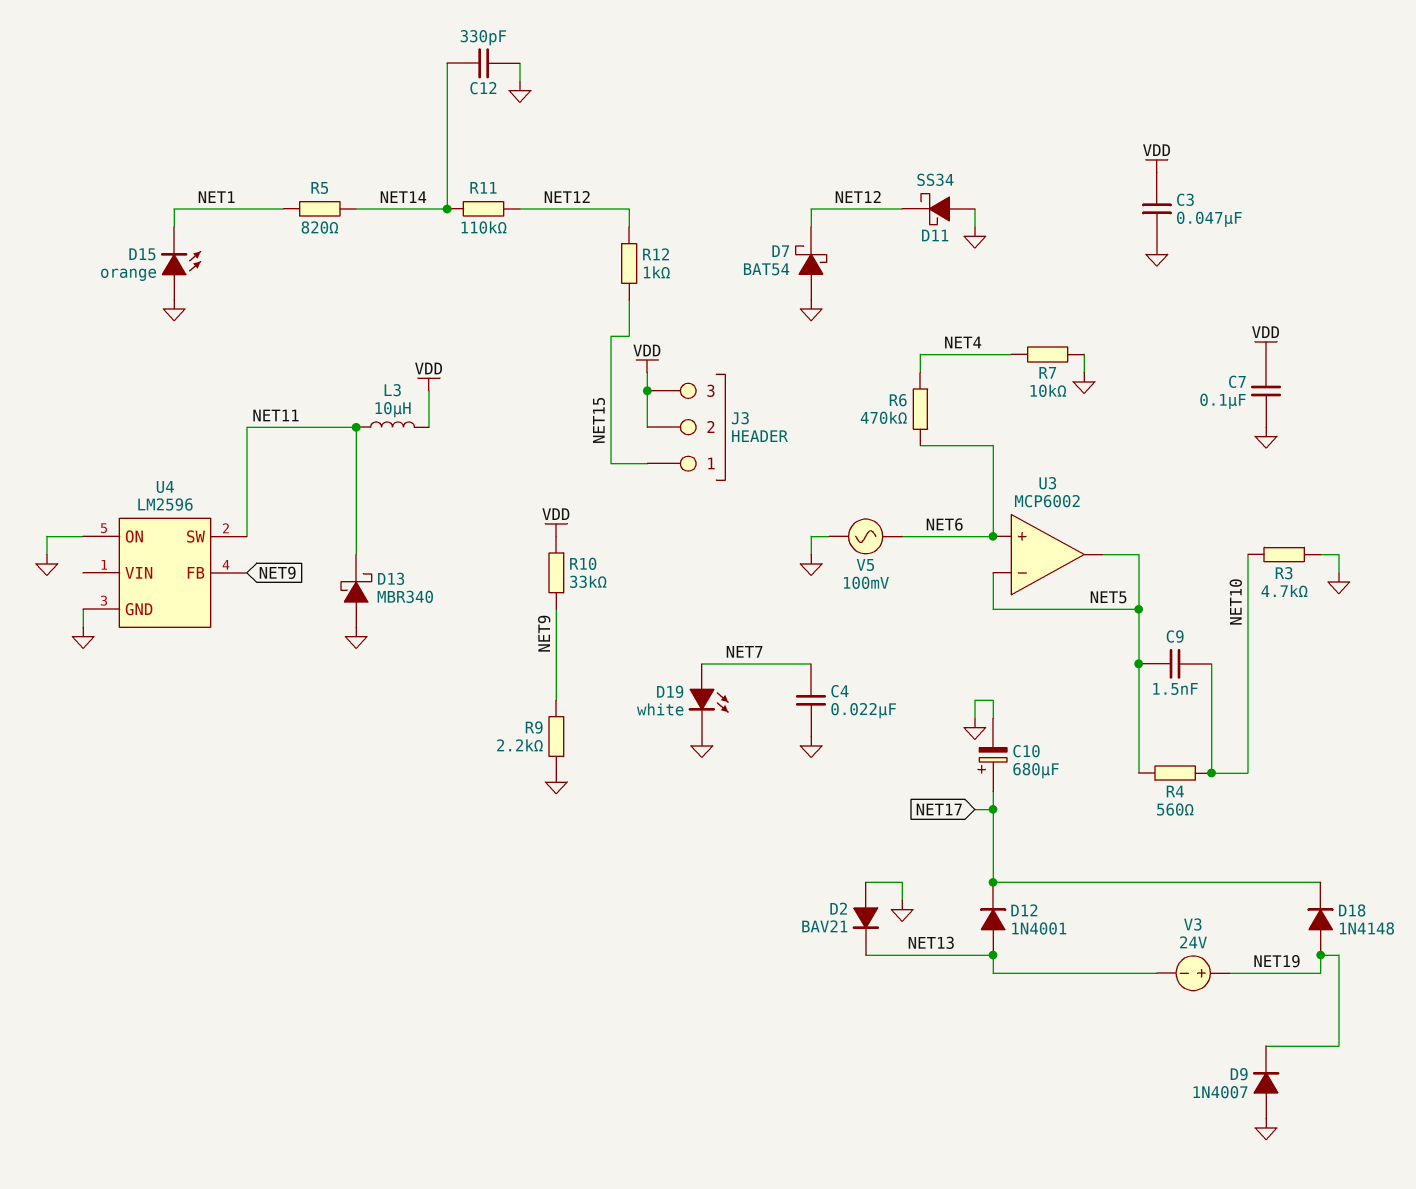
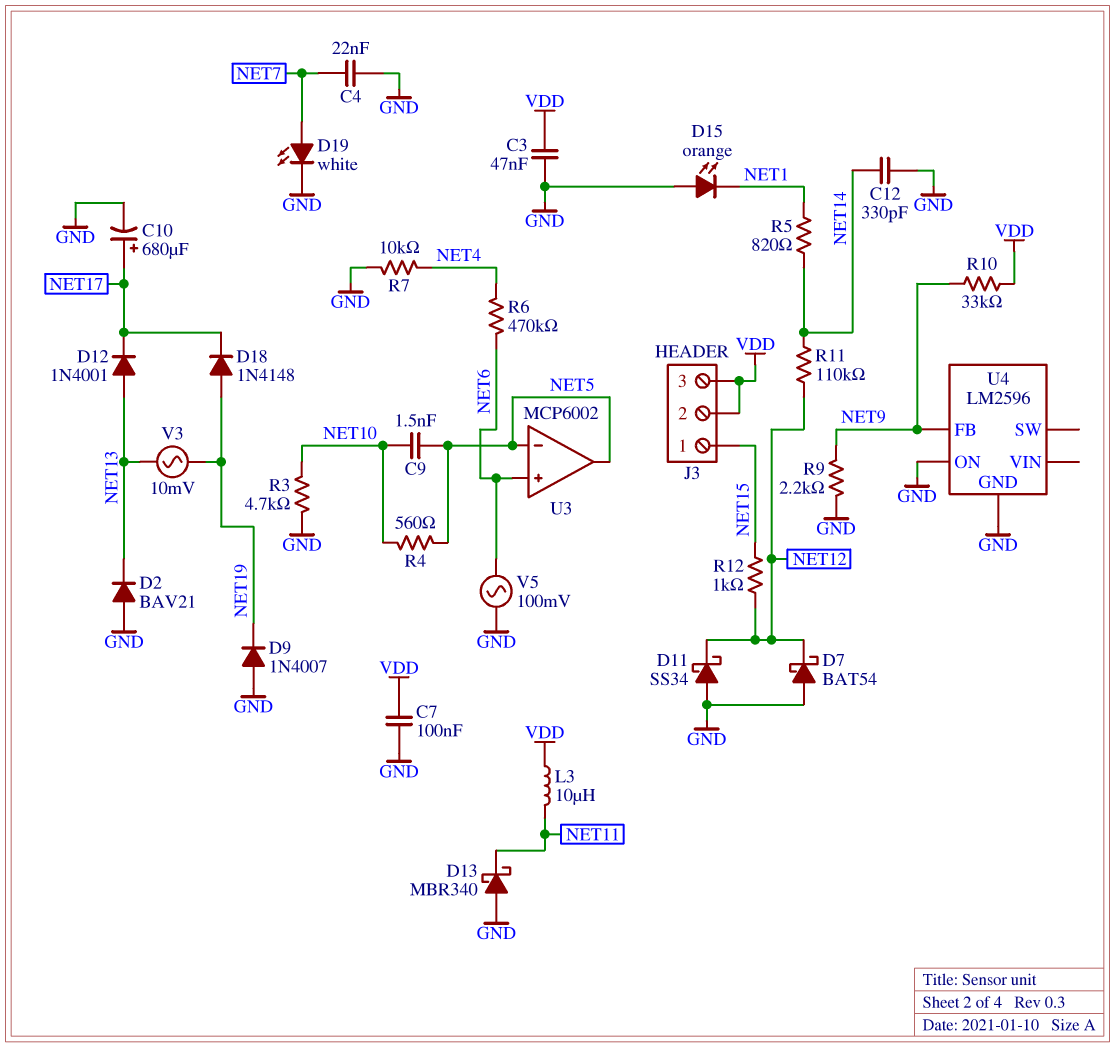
U4 pin SW: NET11 -> none
V3: 24V (plus NET19, minus NET13) -> AC 10mV (NET13, NET19)

